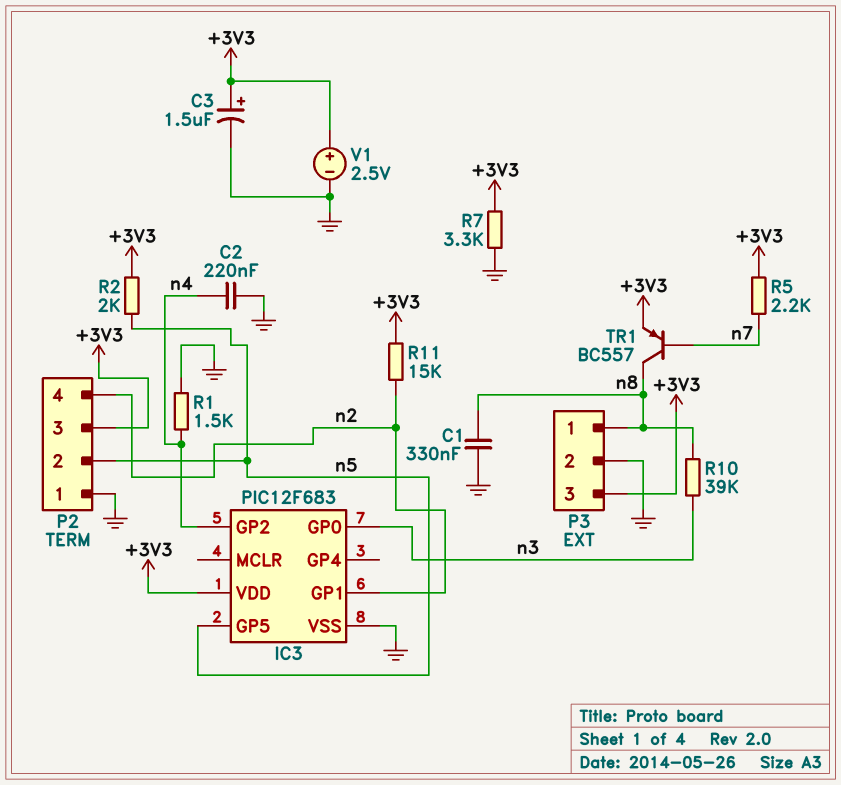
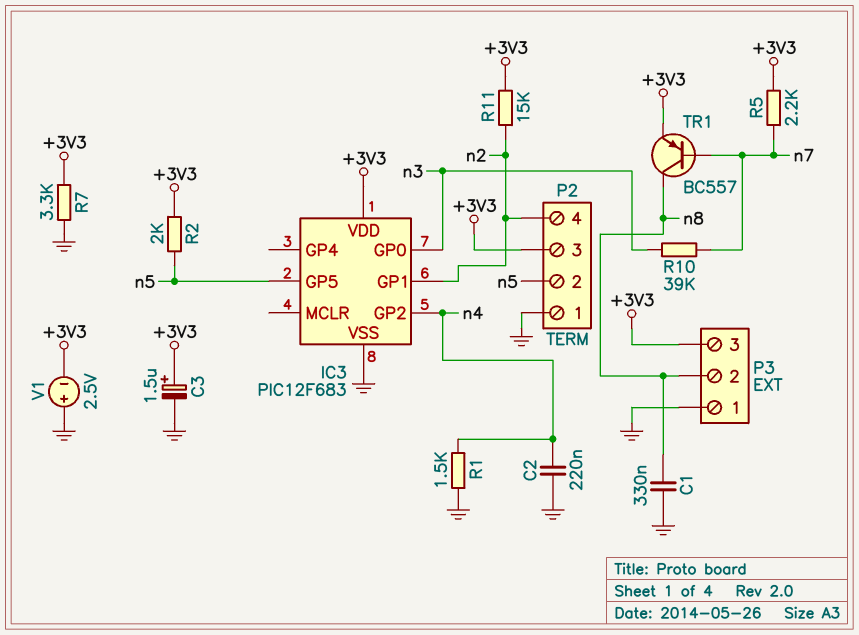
P3 pin 1: n8 -> GND
P3 pin 2: GND -> n8
R10: 39k (n3, n8) -> 39k (n3, n7)
V1: 2.5V (plus +3V3, minus GND) -> 2.5V (plus GND, minus +3V3)

